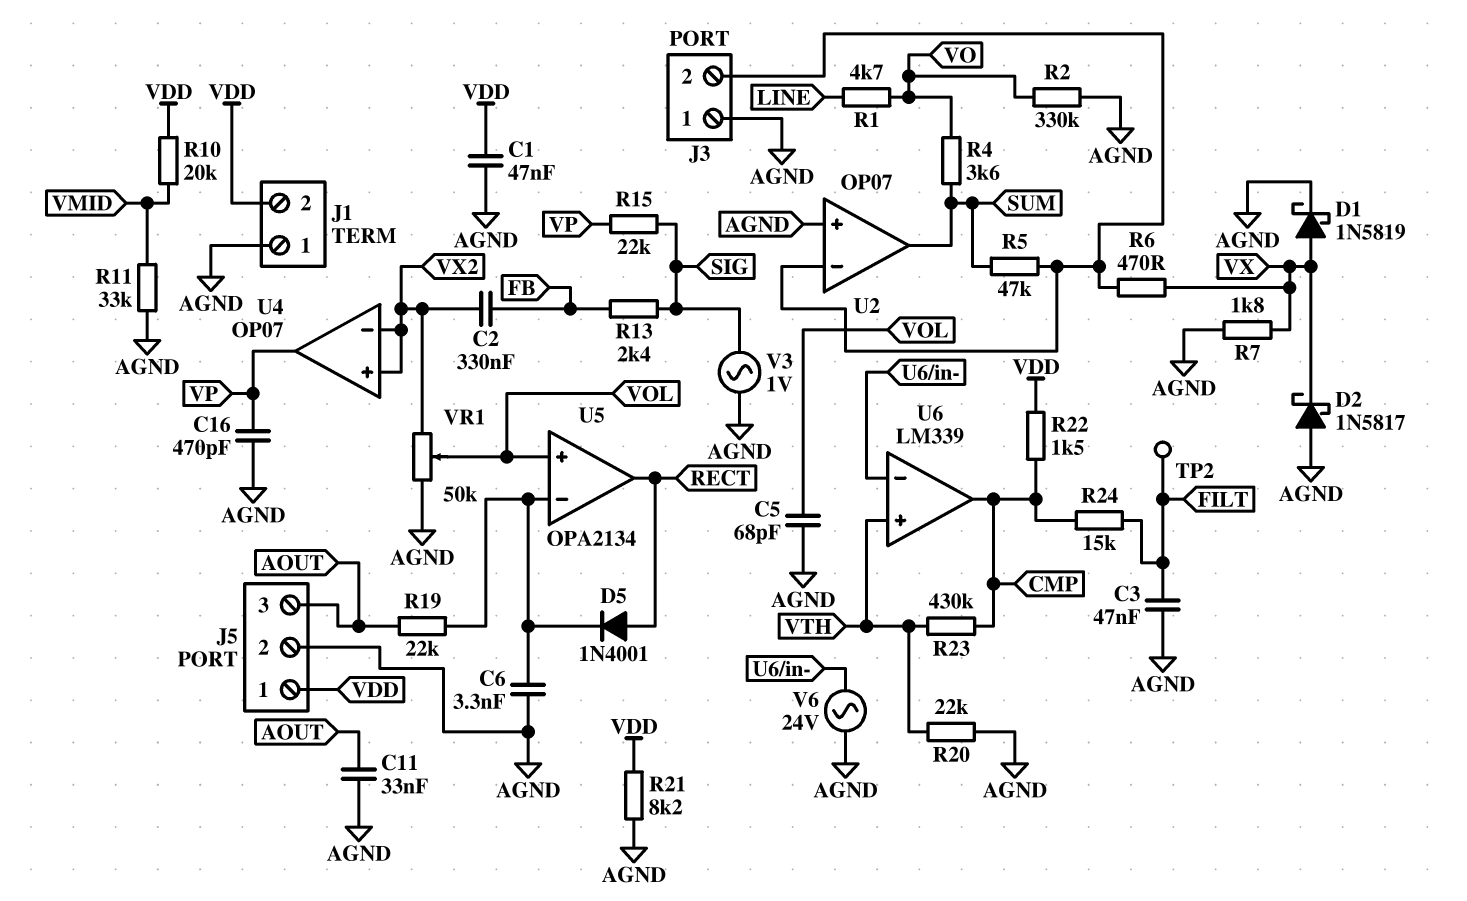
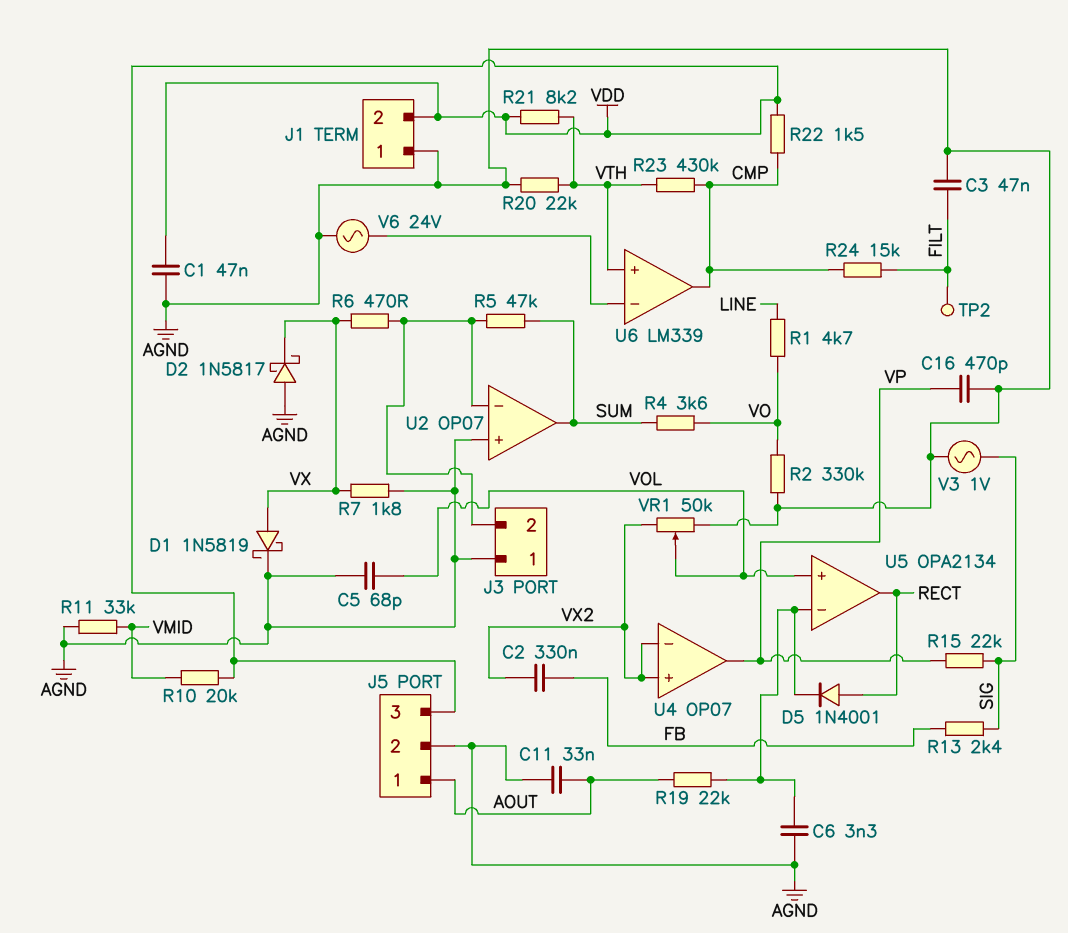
J5 pin 1: VDD -> AOUT
J5 pin 3: AOUT -> VDD
R21: 8.2k (AGND, VDD) -> 8.2k (VDD, VTH)

